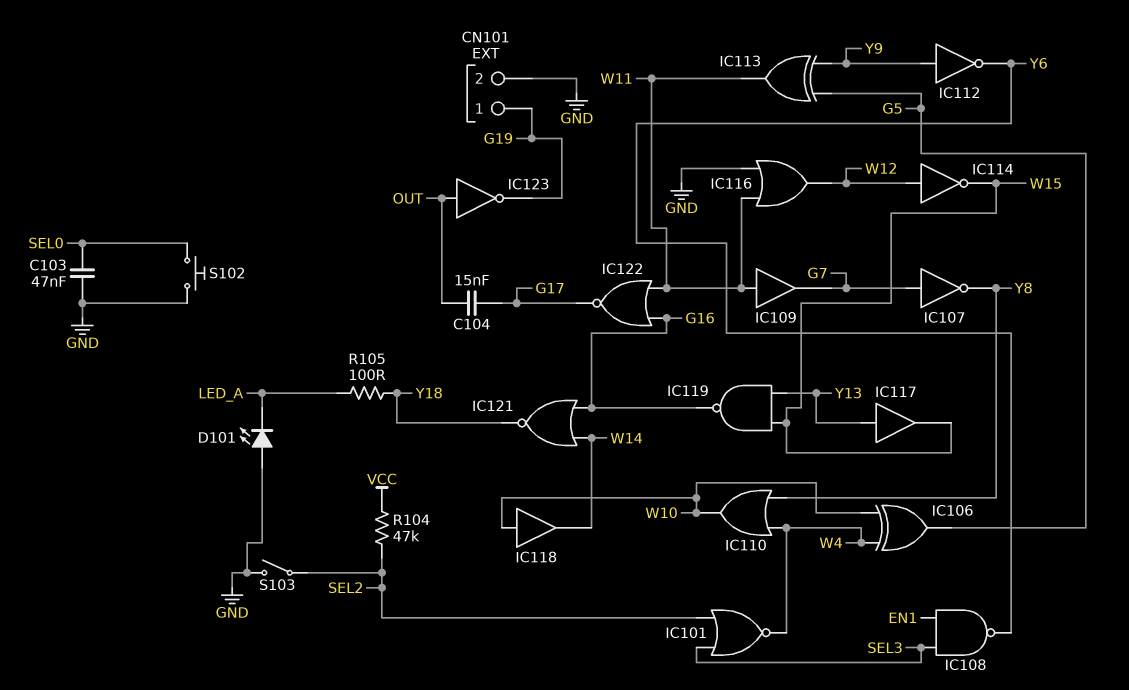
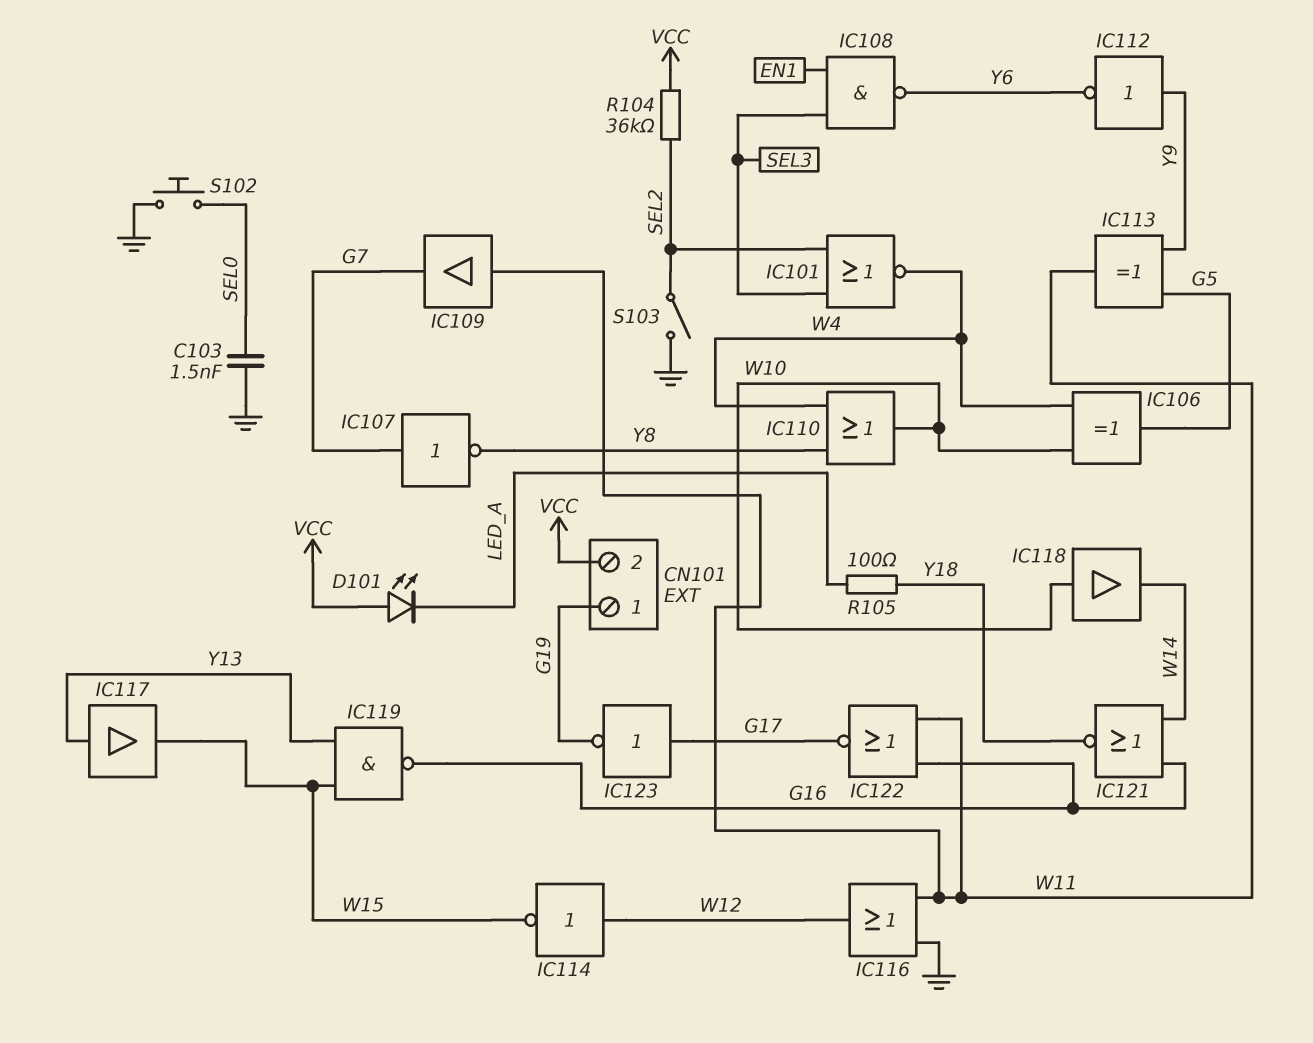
C103: 47nF (GND, SEL0) -> 1.5nF (GND, SEL0)
C104: 15nF (G17, OUT) -> none
CN101 pin 2: GND -> VCC
D101: LED (A GND, K LED_A) -> LED (A VCC, K LED_A)
IC123: NOT (in OUT, out G19) -> NOT (in G17, out G19)
R104: 47k (SEL2, VCC) -> 36k (SEL2, VCC)

